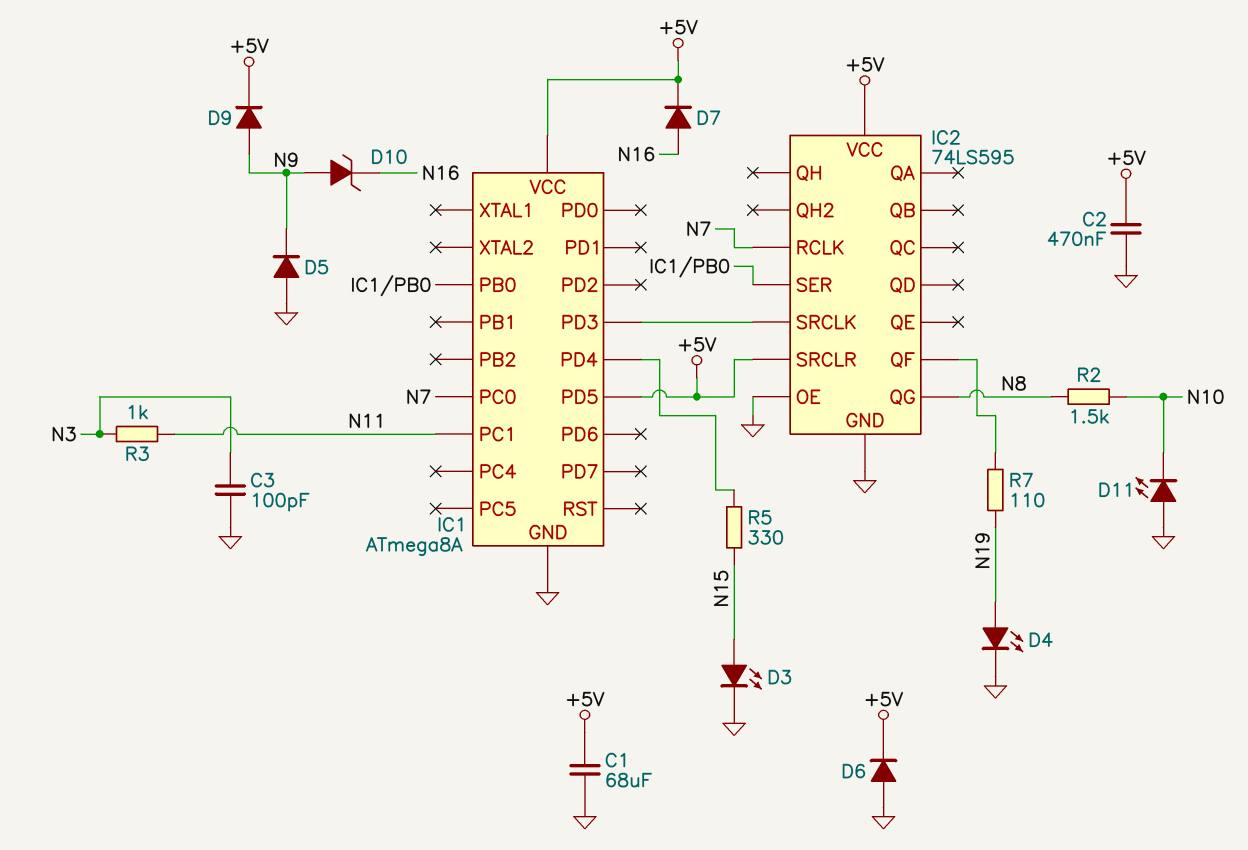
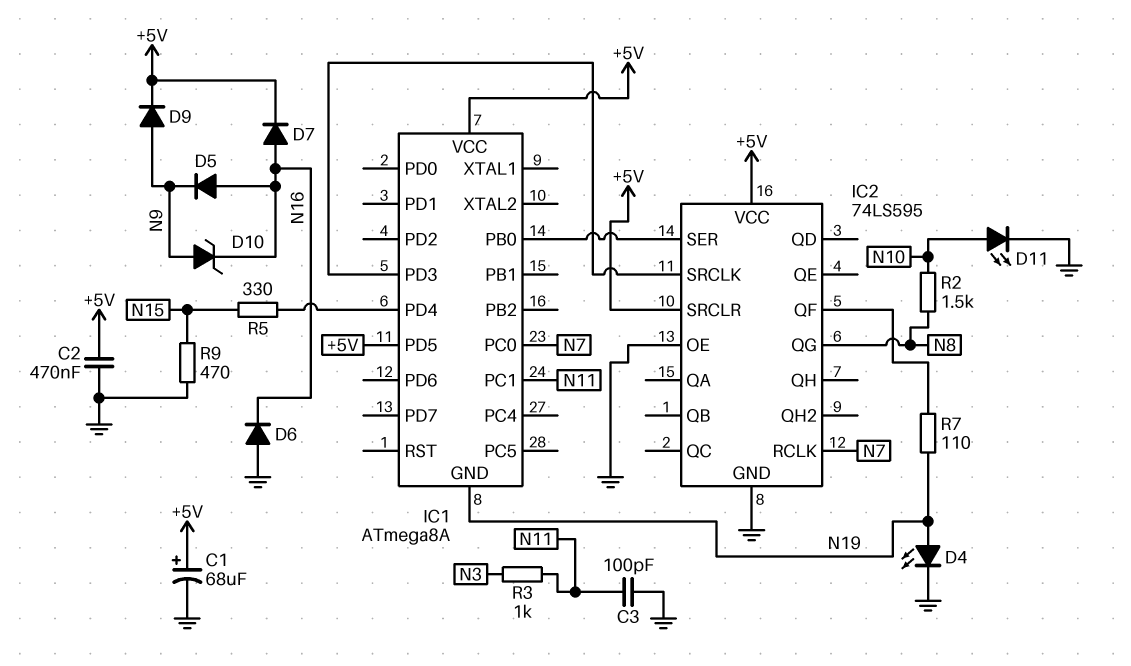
C1: 68uF (+5V, GND) -> 68uF (plus +5V, minus GND)
C3: 100pF (GND, N3) -> 100pF (GND, N11)
D3: LED (A N15, K GND) -> none
D5: diode (A GND, K N9) -> diode (A N16, K N9)
D6: diode (A GND, K +5V) -> diode (A GND, K N16)
D11: LED (A GND, K N10) -> LED (A N10, K GND)
IC1 pin GND: GND -> N19
R9: none -> 470 (GND, N15)

